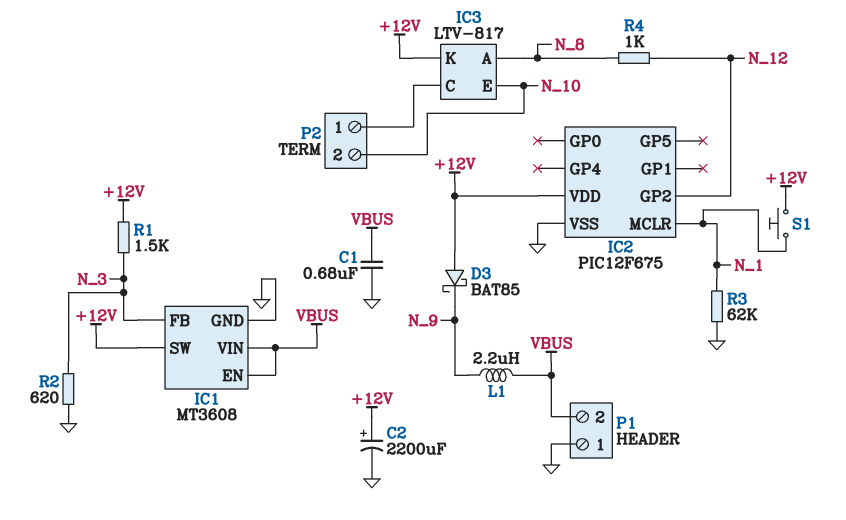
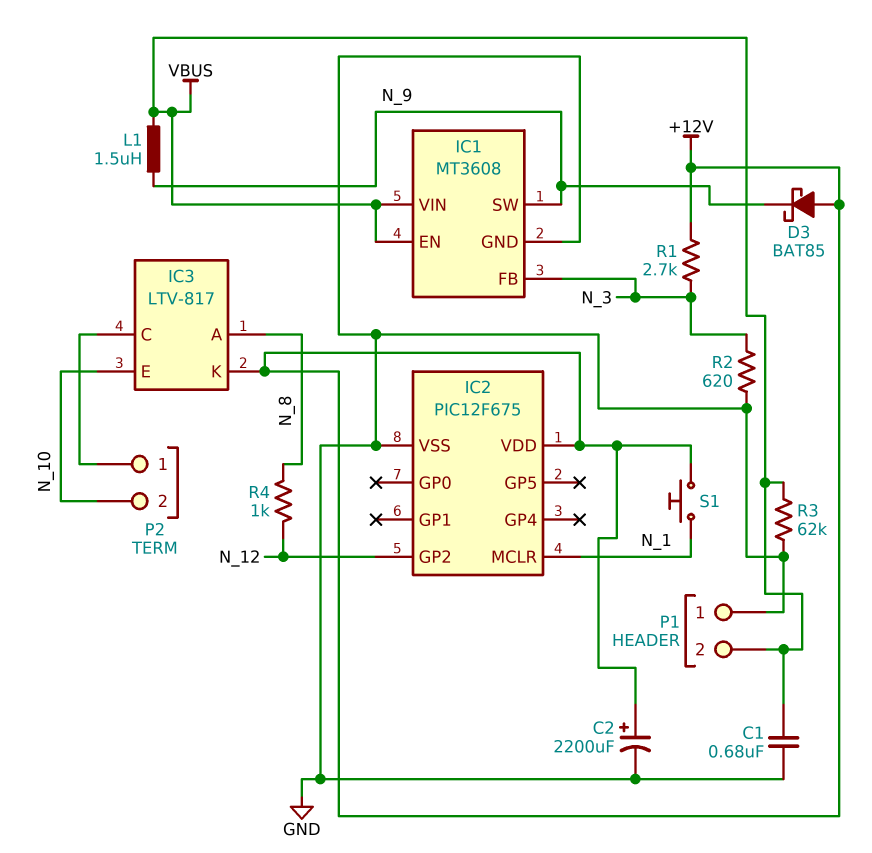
IC1 pin SW: +12V -> N_9
L1: 2.2uH (N_9, VBUS) -> 1.5uH (N_9, VBUS)
R1: 1.5k (+12V, N_3) -> 2.7k (+12V, N_3)
R3: 62k (GND, N_1) -> 62k (GND, VBUS)

